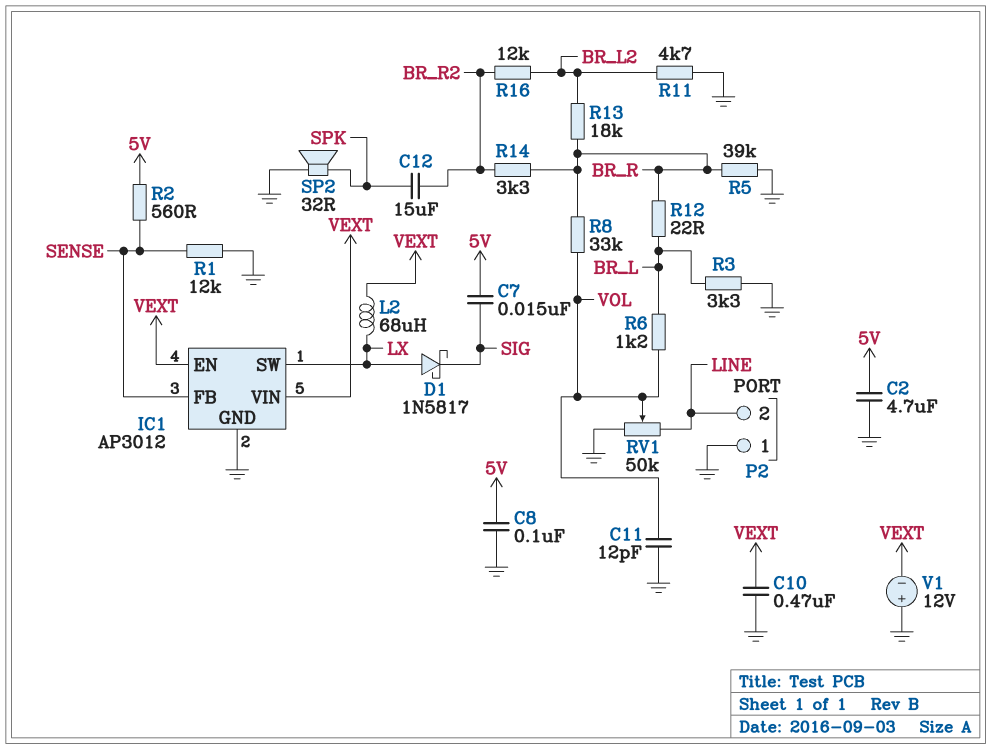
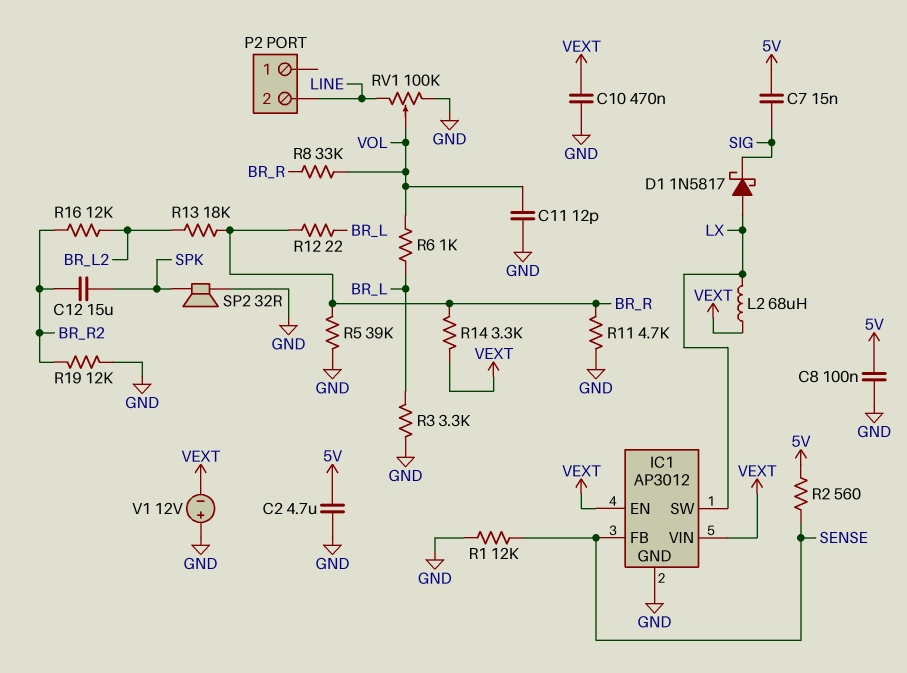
P2 pin 1: GND -> none
R6: 1.2k (BR_L, VOL) -> 1k (BR_L, VOL)
R11: 4.7k (BR_L2, GND) -> 4.7k (BR_R, GND)
R14: 3.3k (BR_R, BR_R2) -> 3.3k (BR_R, VEXT)
R19: none -> 12k (BR_R2, GND)
RV1: 50k (GND, LINE, wiper VOL) -> 100k (GND, LINE, wiper VOL)

